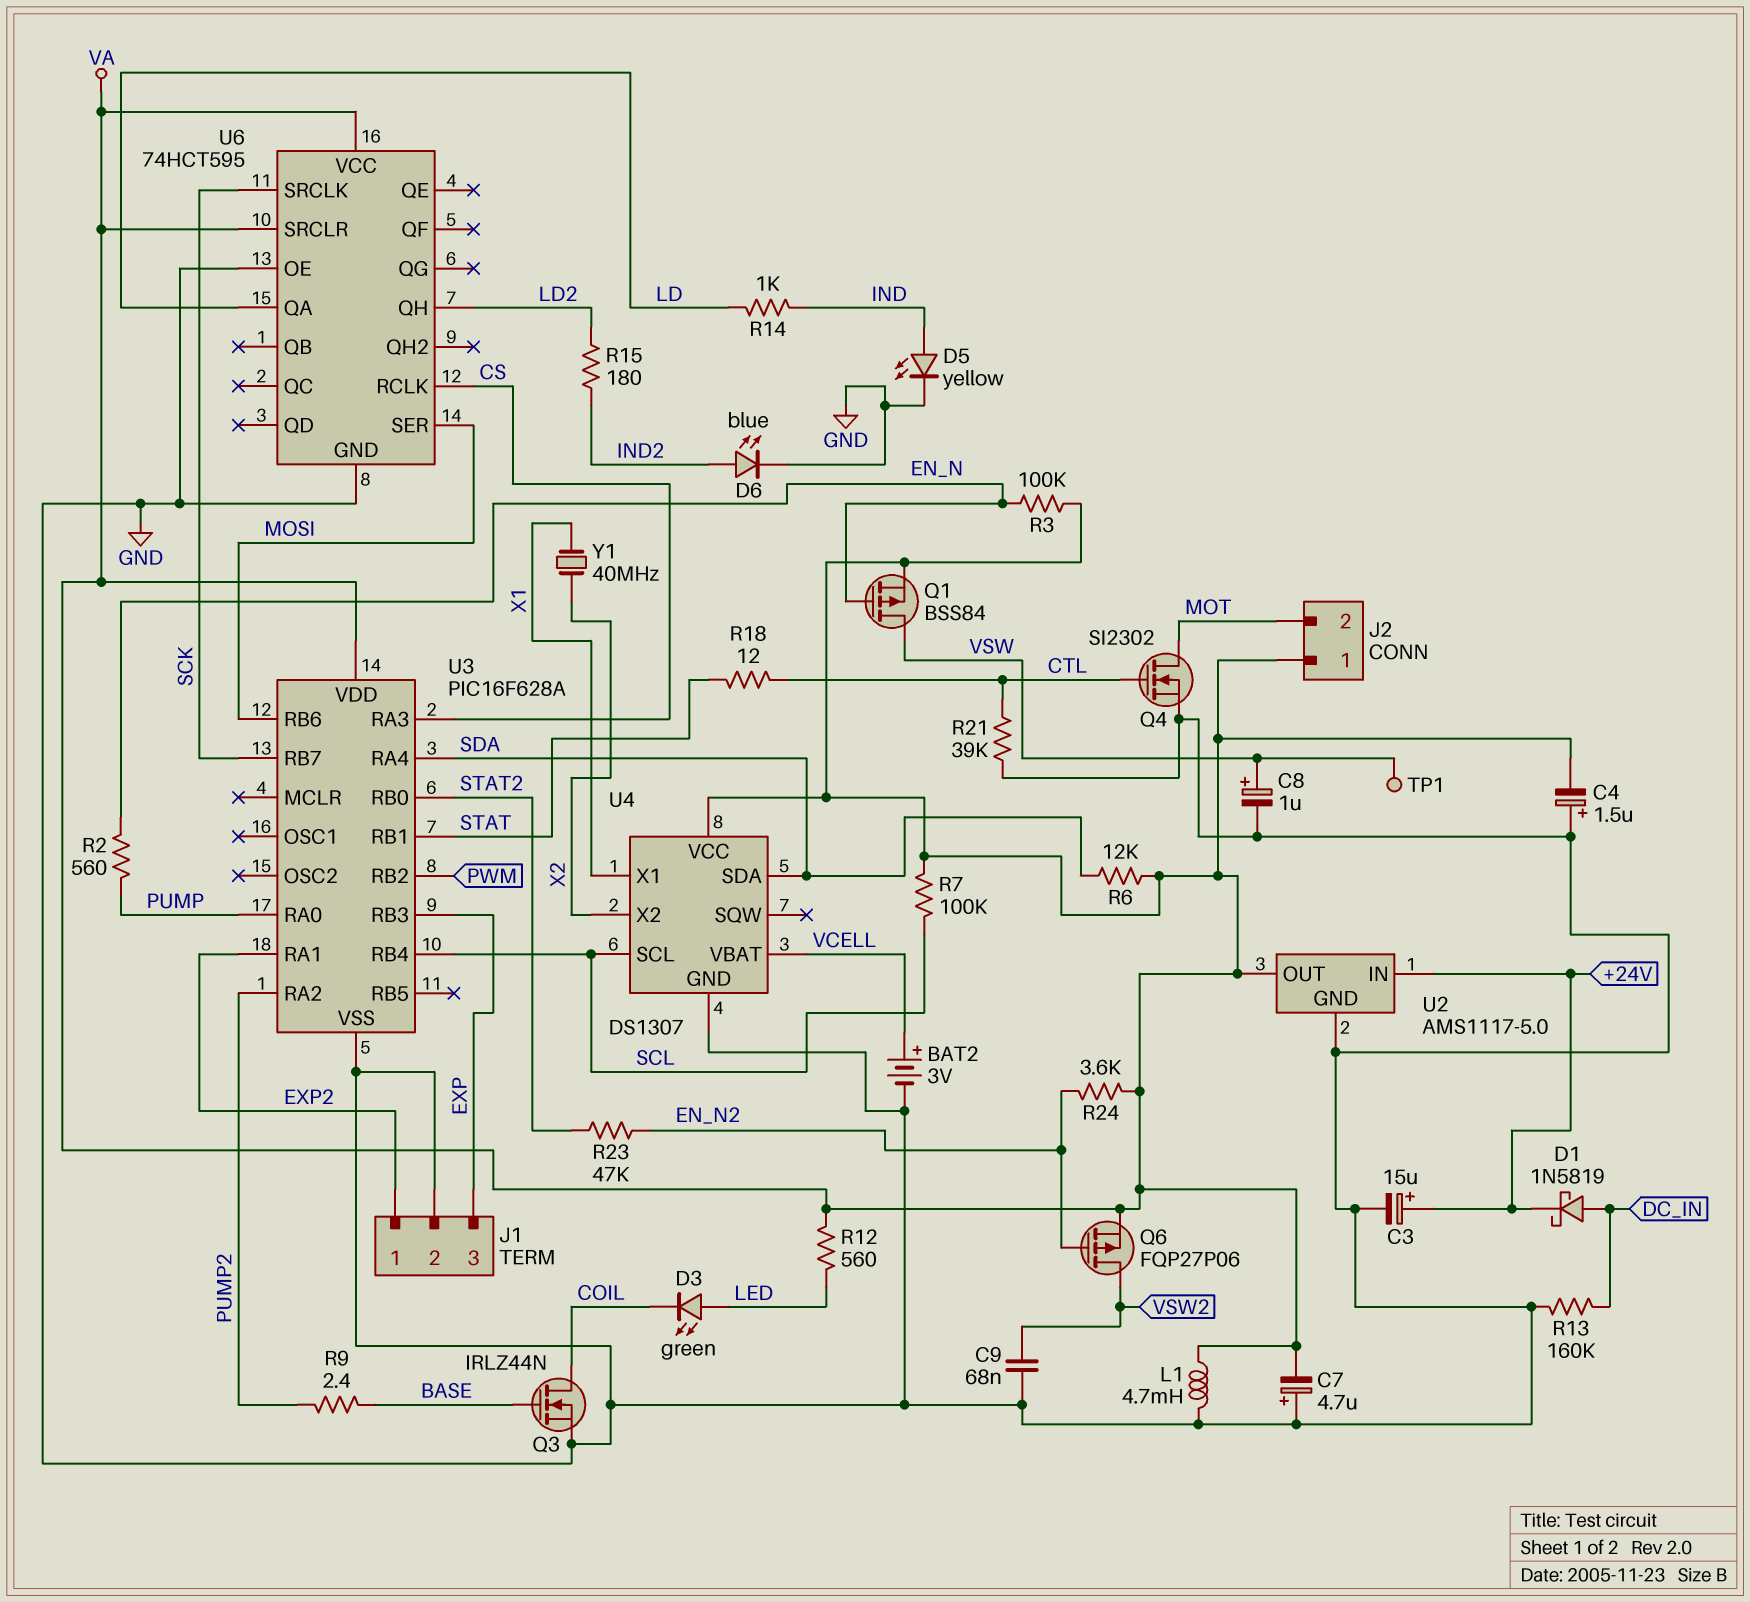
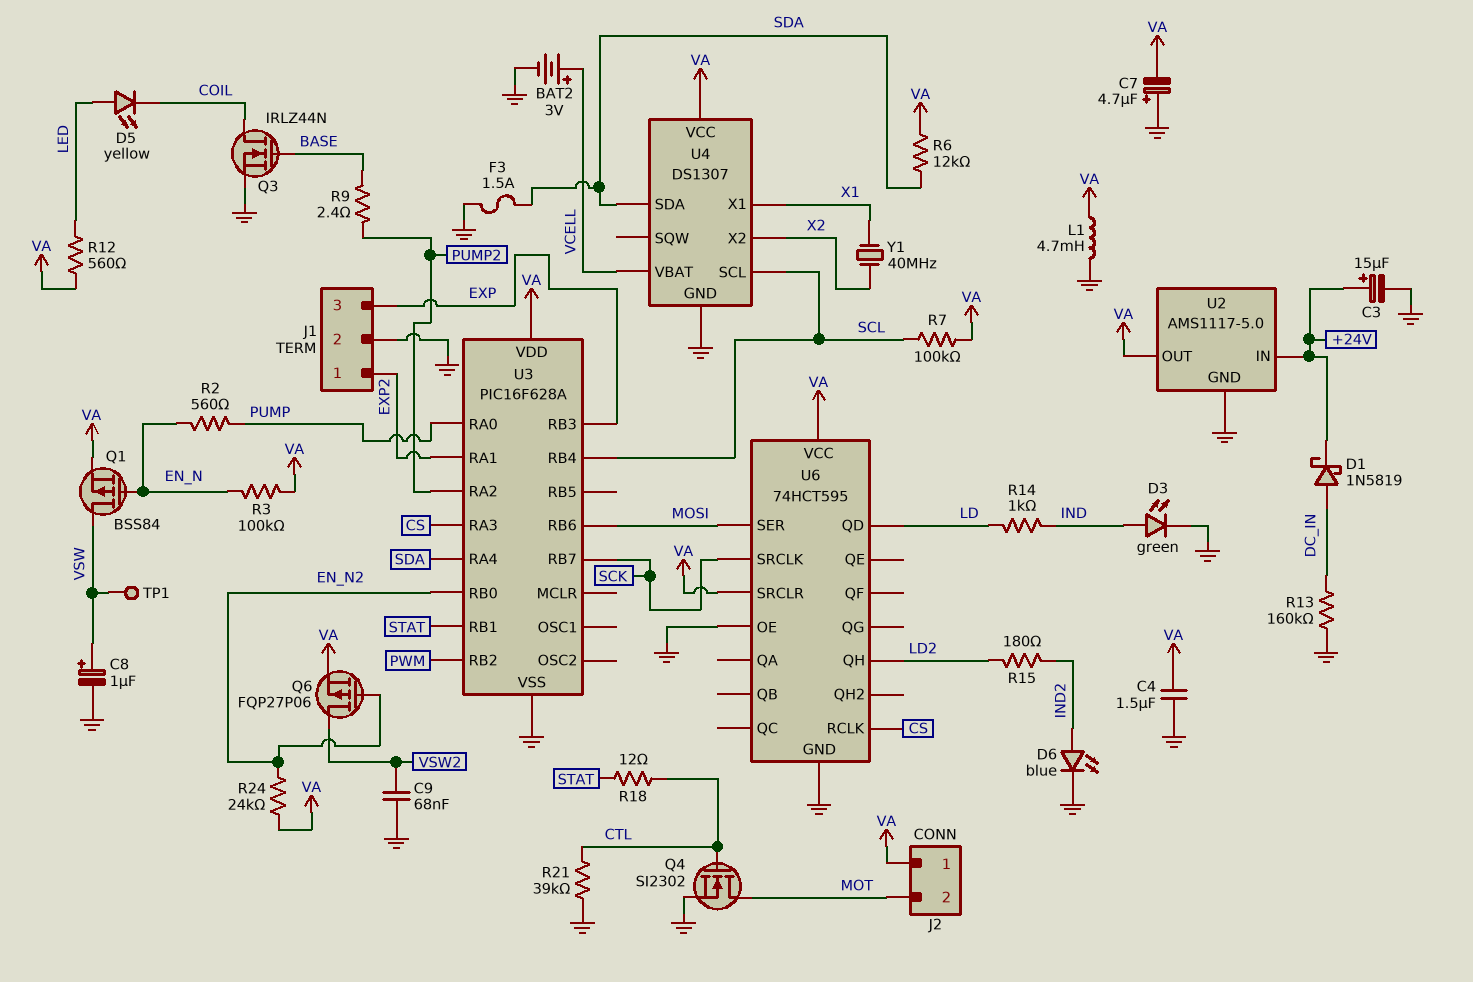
C4: 1.5uF (plus GND, minus VA) -> 1.5uF (GND, VA)
D3: LED green (A LED, K COIL) -> LED green (A IND, K GND)
D5: LED yellow (A IND, K GND) -> LED yellow (A LED, K COIL)
F3: none -> 1.5A (GND, SDA)
R23: 47k (EN_N2, STAT2) -> none
R24: 3.6k (EN_N2, VA) -> 24k (EN_N2, VA)
U3 pin RB0: STAT2 -> EN_N2
U6 pin QA: LD -> none
U6 pin QD: none -> LD

